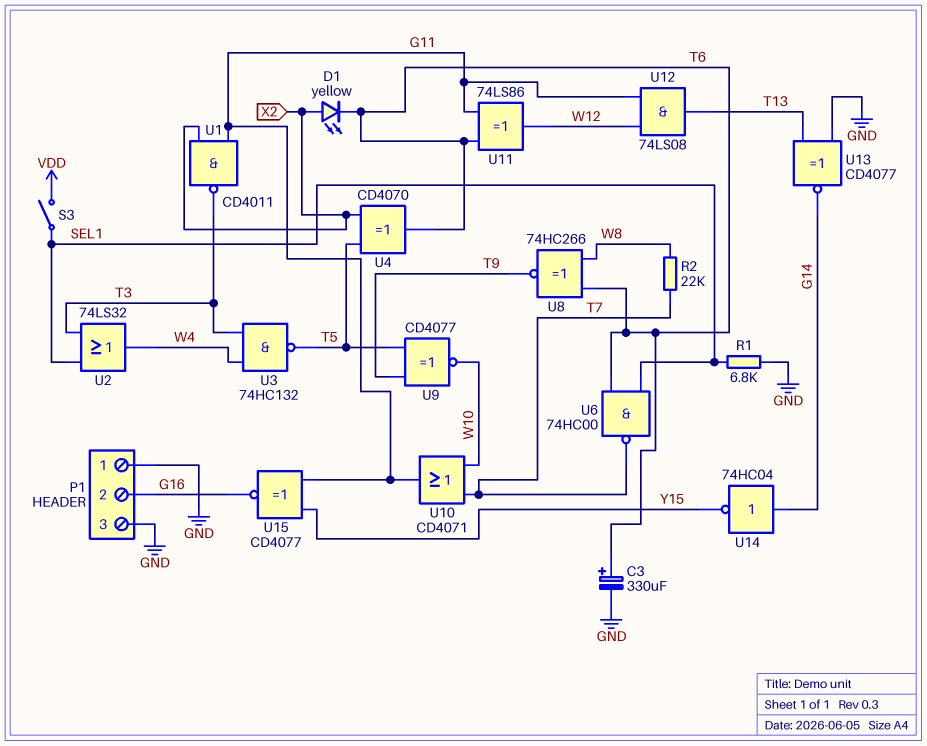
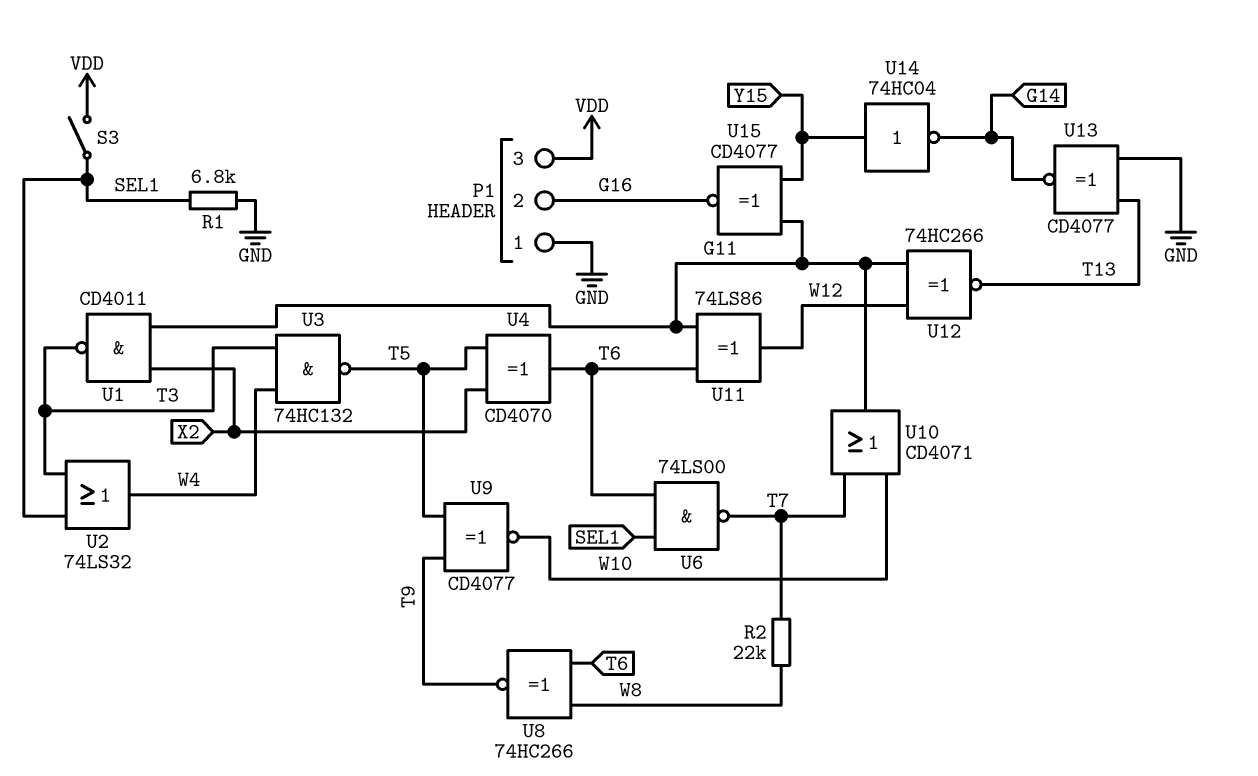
C3: 330uF (plus T6, minus GND) -> none
D1: LED yellow (A X2, K T6) -> none
P1 pin 3: GND -> VDD
U6: NAND 74HC00 (in SEL1, in T6, out T7) -> NAND 74LS00 (in SEL1, in T6, out T7)
U12: AND 74LS08 (in G11, in W12, out T13) -> XNOR 74HC266 (in G11, in W12, out T13)
U14: NOT 74HC04 (in G14, out Y15) -> NOT 74HC04 (in Y15, out G14)

